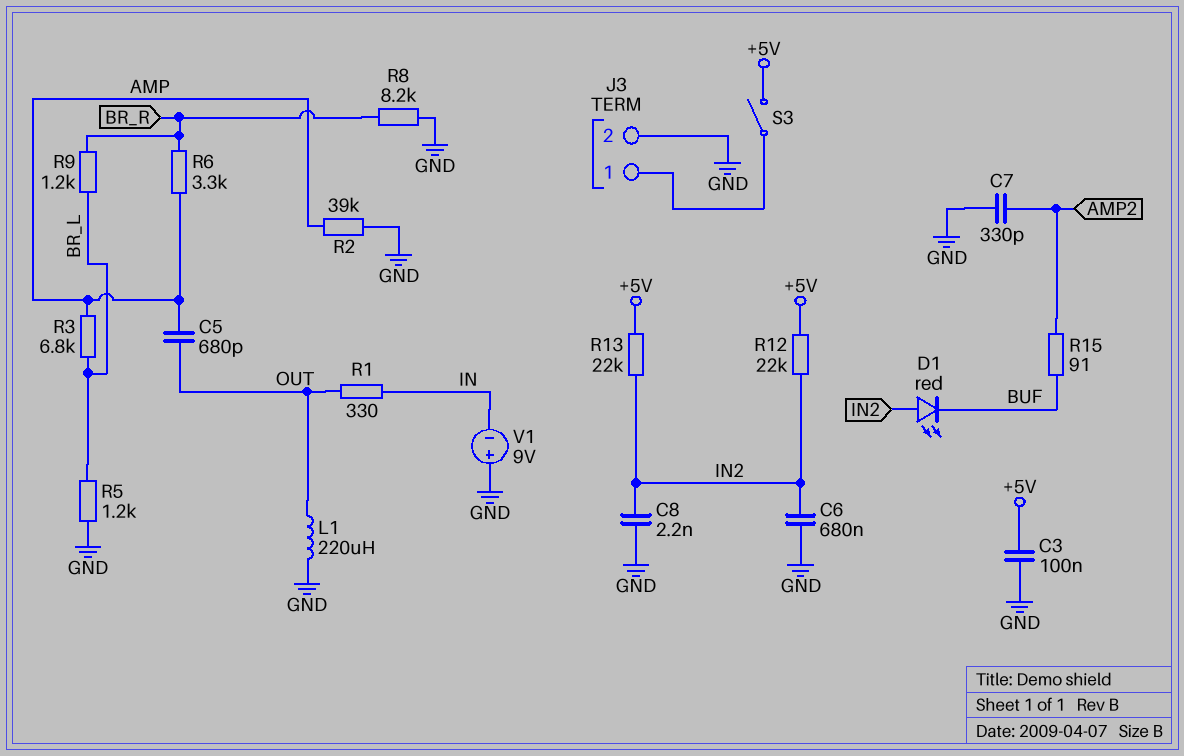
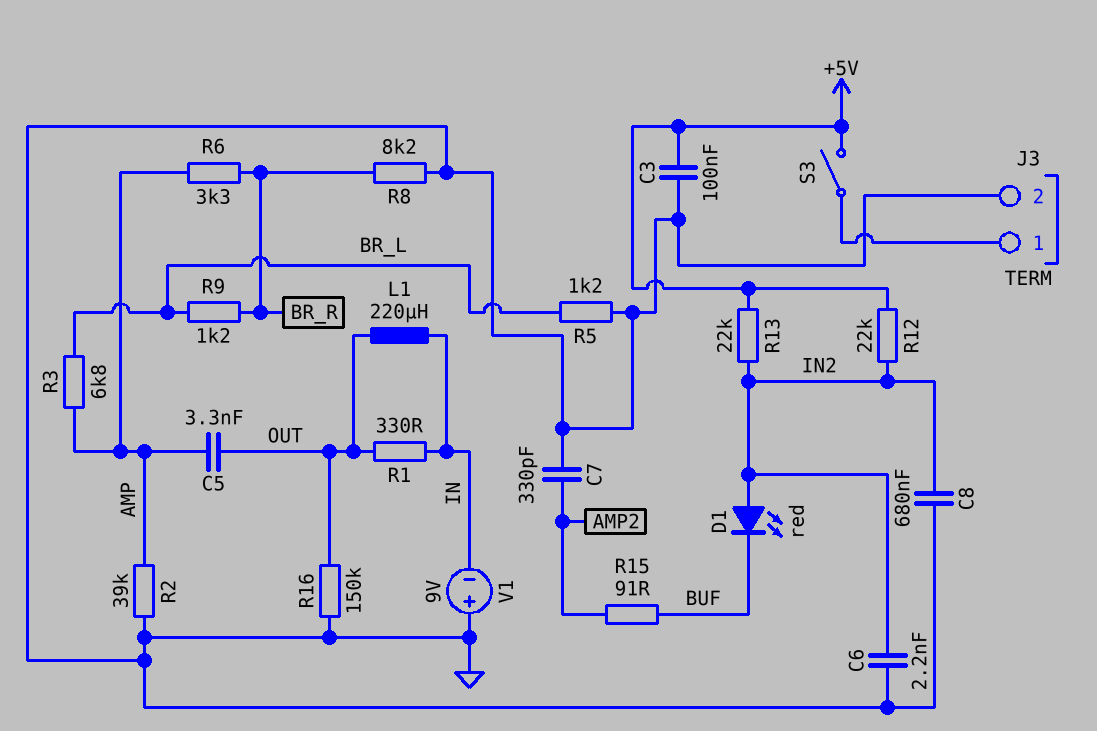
C5: 680pF (AMP, OUT) -> 3.3nF (AMP, OUT)
C6: 680nF (GND, IN2) -> 2.2nF (GND, IN2)
C8: 2.2nF (GND, IN2) -> 680nF (GND, IN2)
L1: 220uH (GND, OUT) -> 220uH (IN, OUT)
R16: none -> 150k (GND, OUT)

